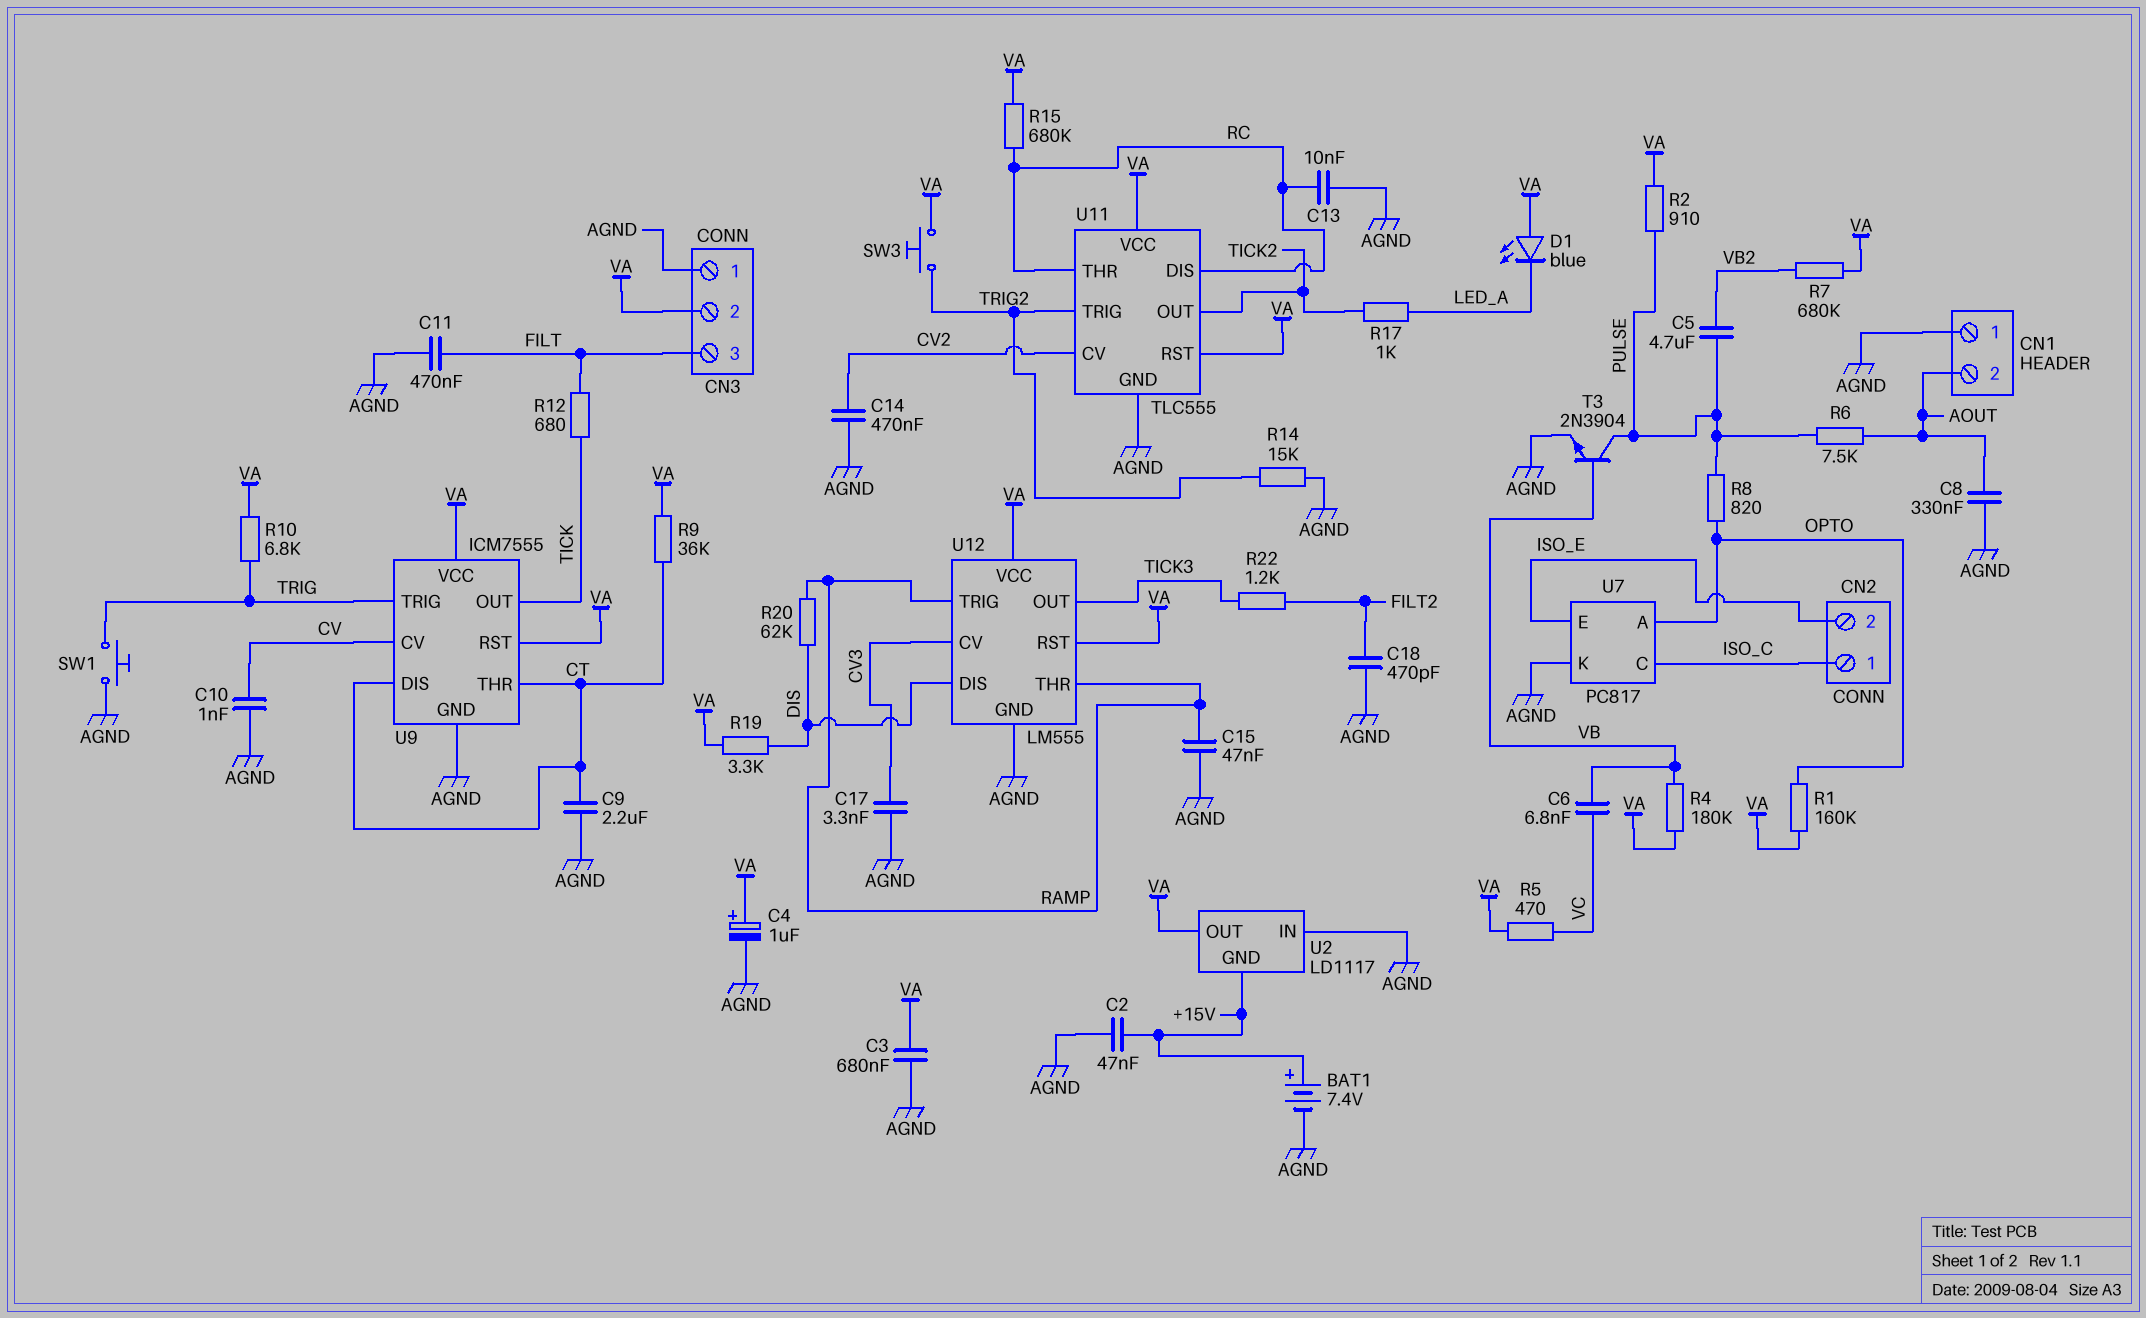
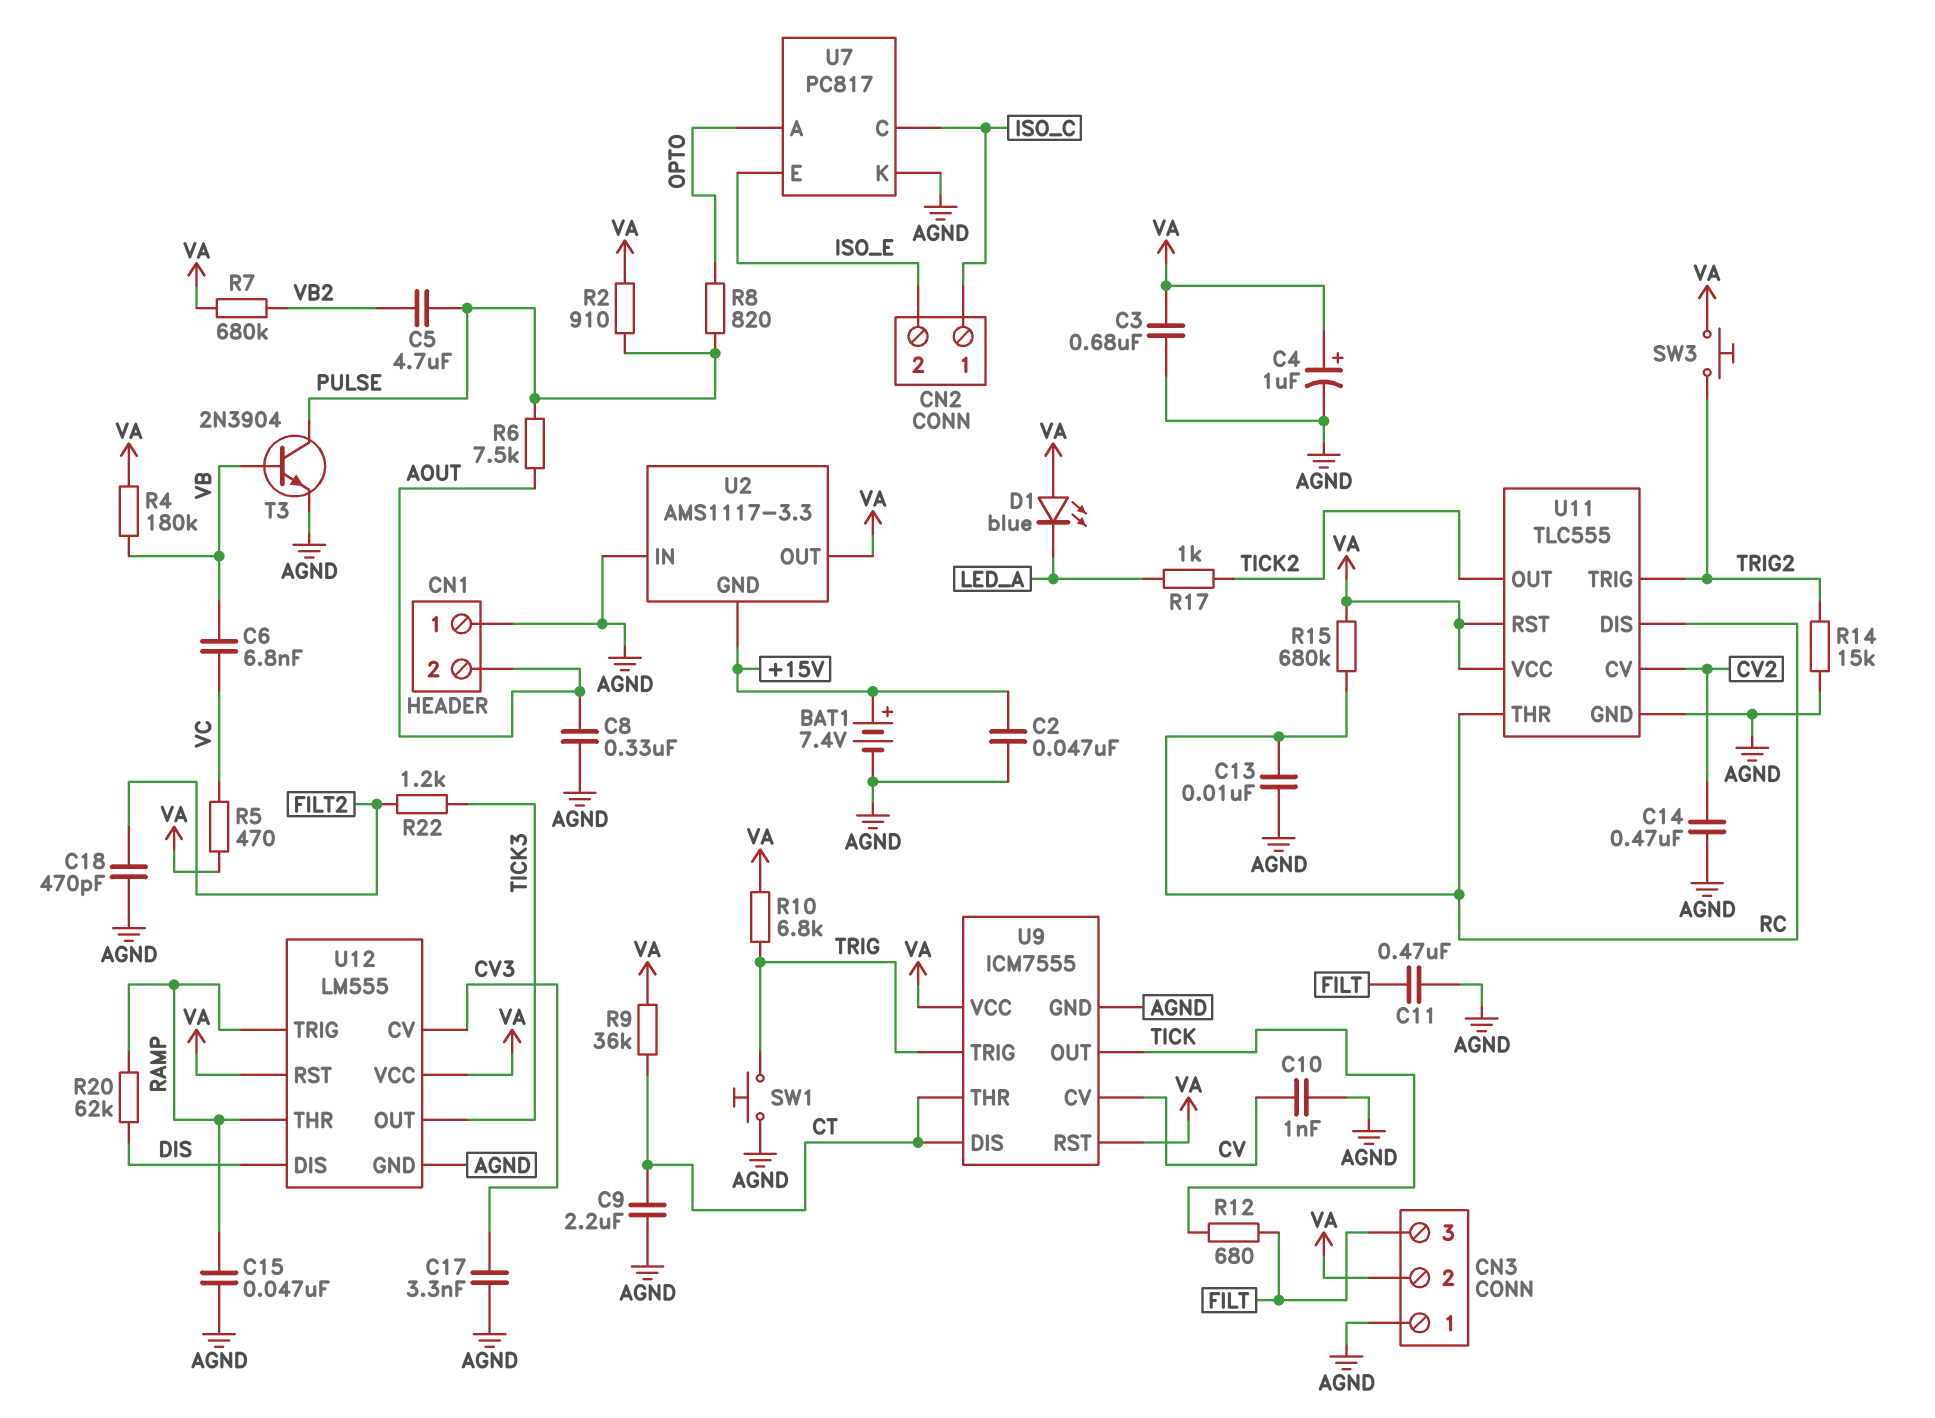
R1: 160k (OPTO, VA) -> none
R19: 3.3k (DIS, VA) -> none
U2: LD1117 -> AMS1117-3.3

